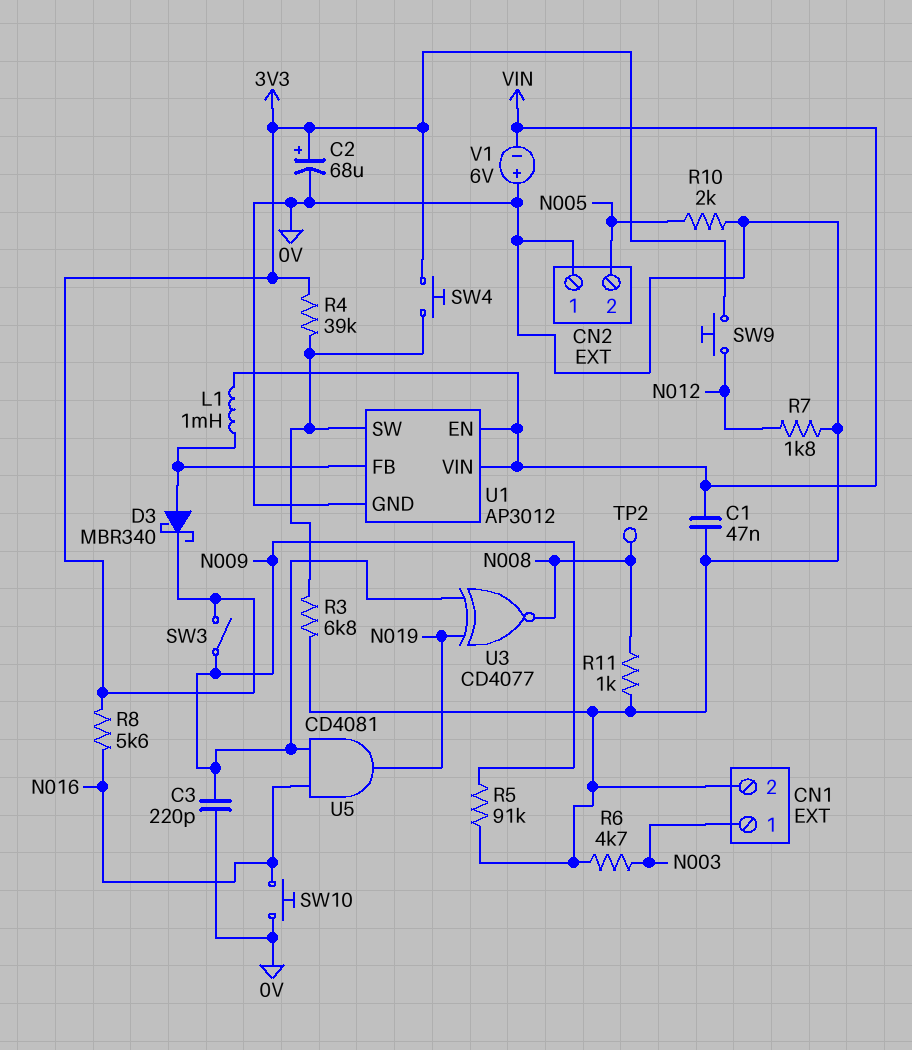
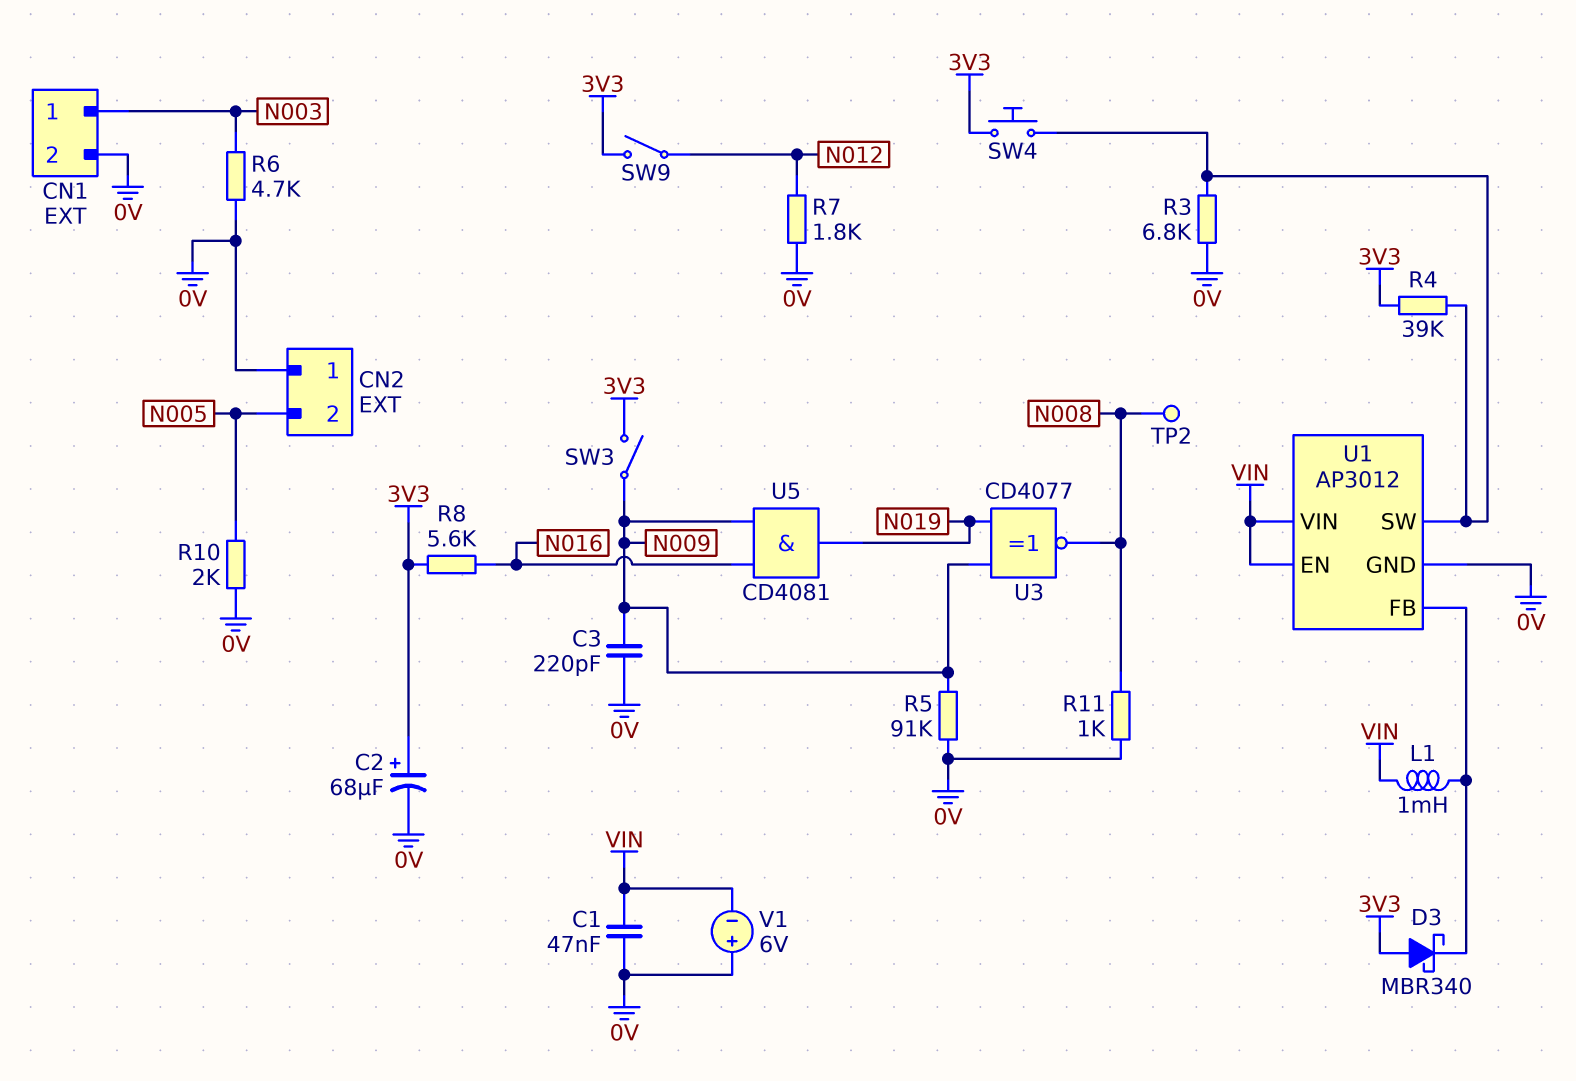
D3: schottky MBR340 (A U1/FB, K 3V3) -> schottky MBR340 (A 3V3, K U1/FB)
SW9: button (3V3, N012) -> switch (3V3, N012)
SW10: button (0V, N016) -> none

